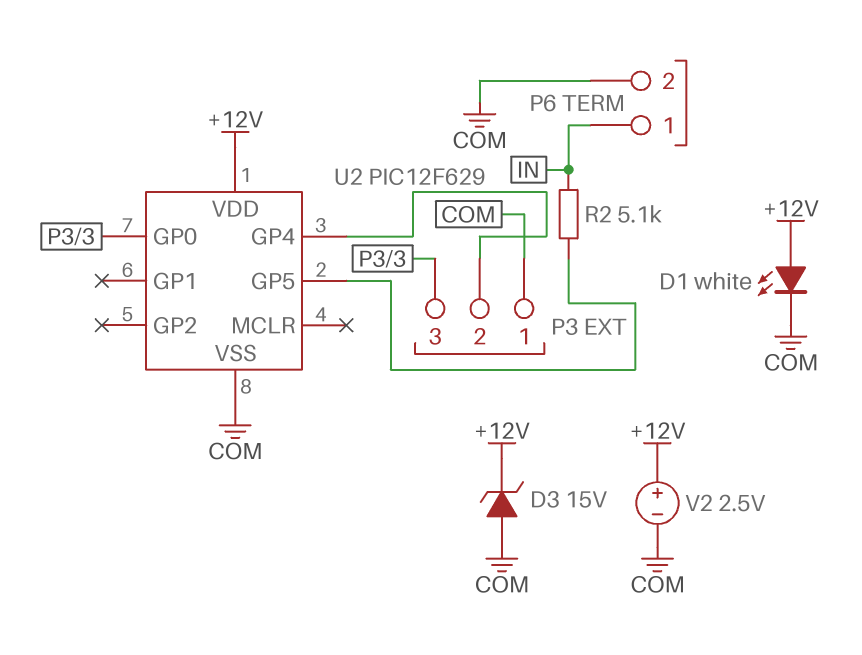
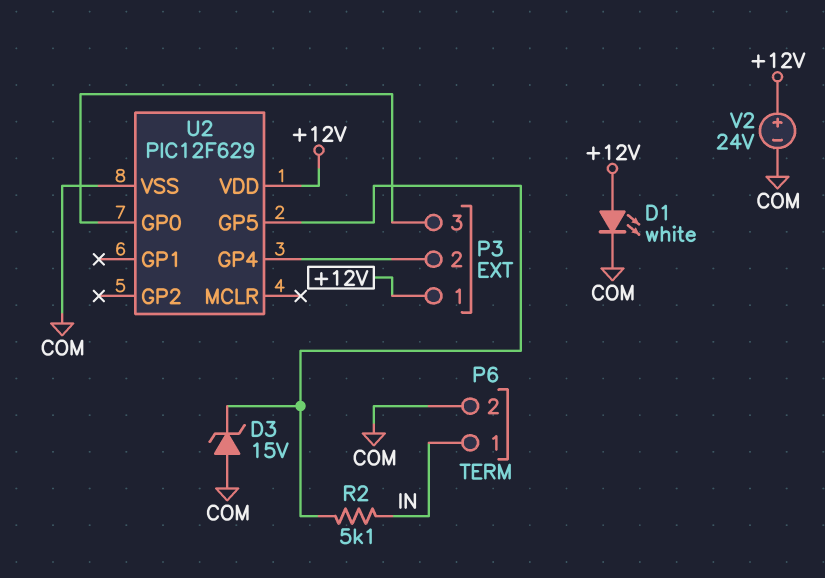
D3: zener 15V (A COM, K +12V) -> zener 15V (A COM, K U2/GP5)
P3 pin 1: COM -> +12V
V2: 2.5V (plus +12V, minus COM) -> 24V (plus +12V, minus COM)

